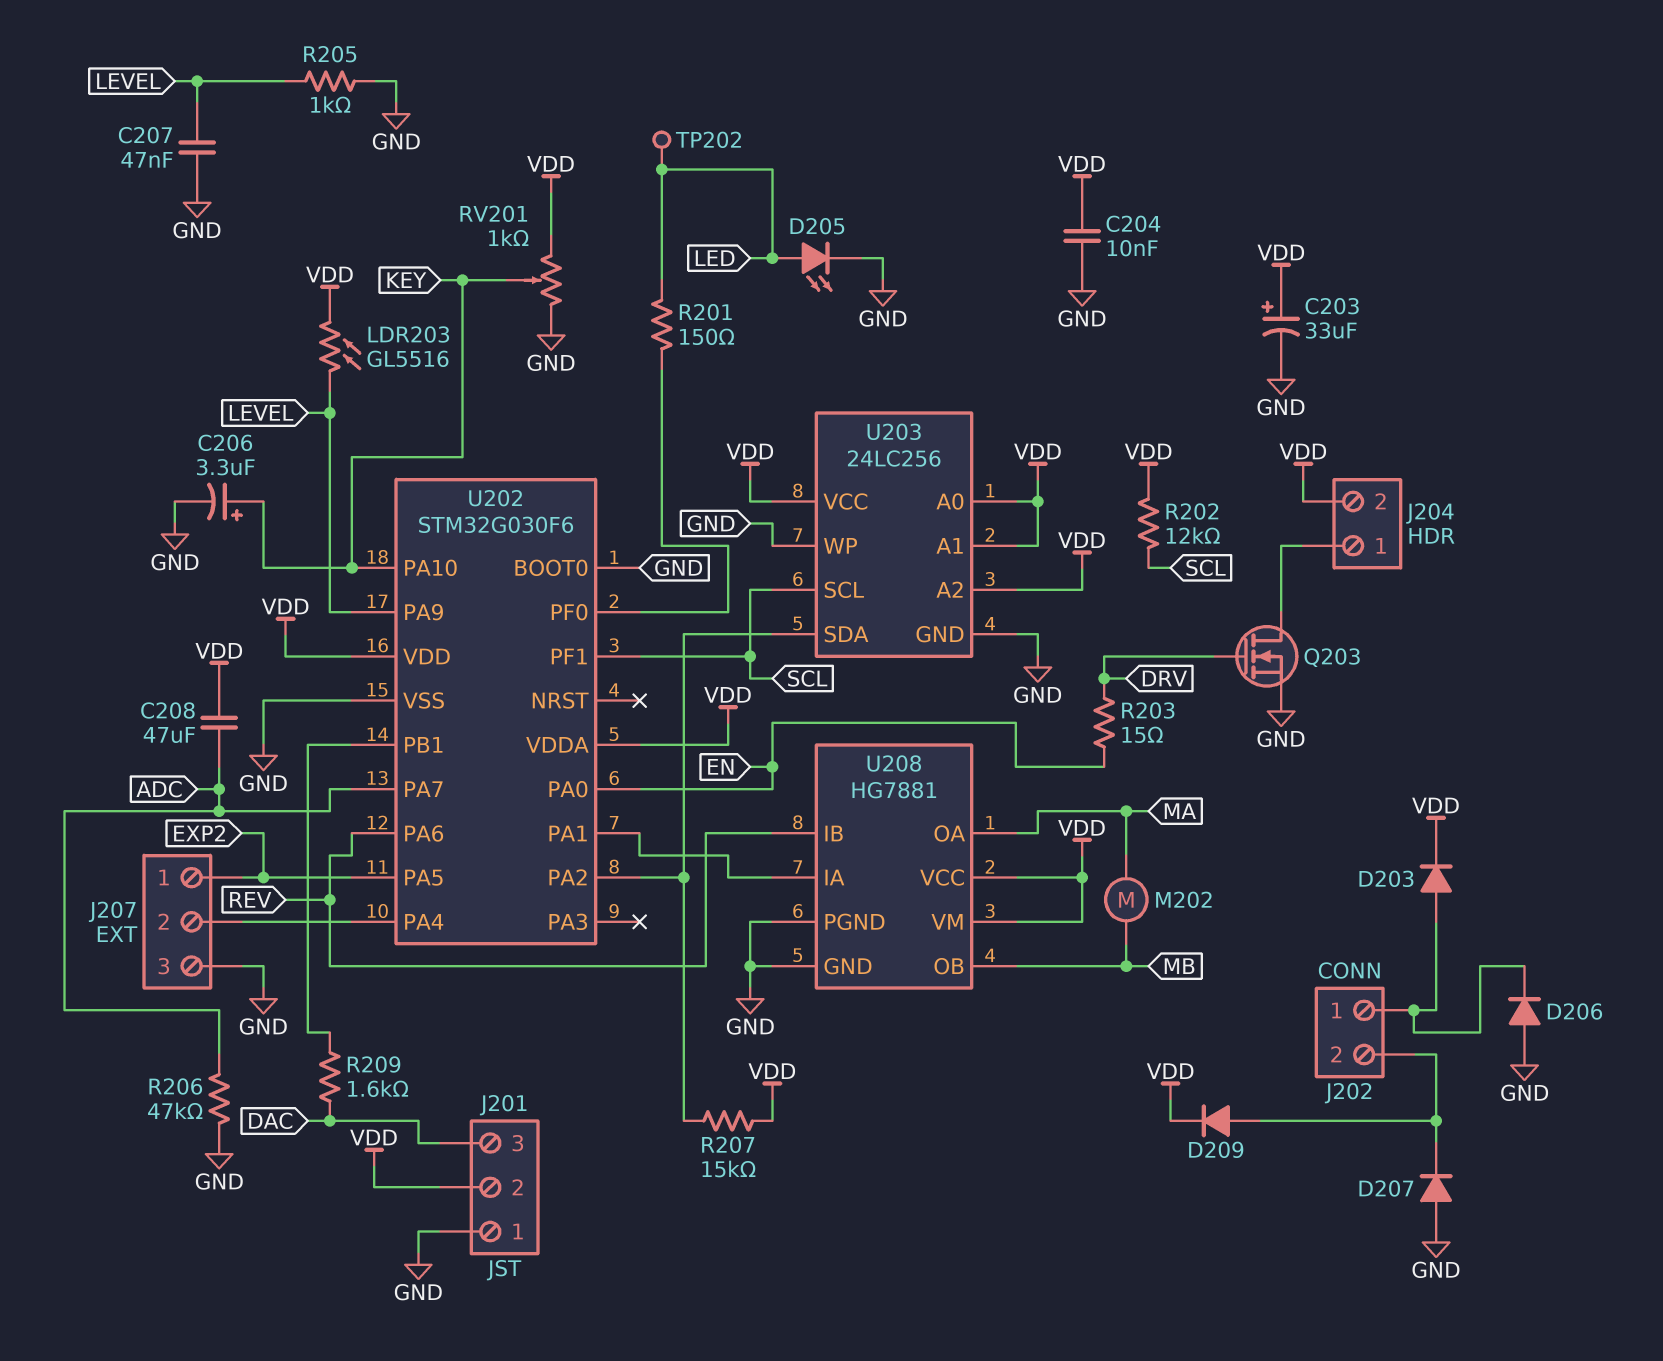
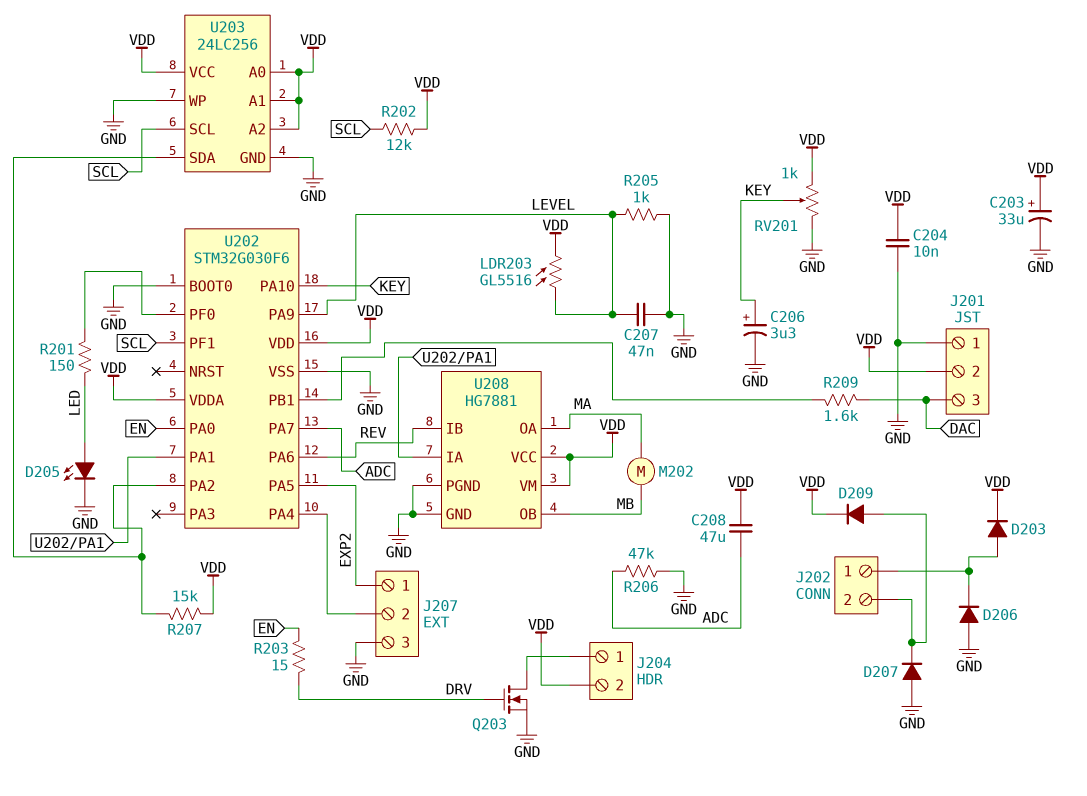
TP202: test point (LED) -> none

